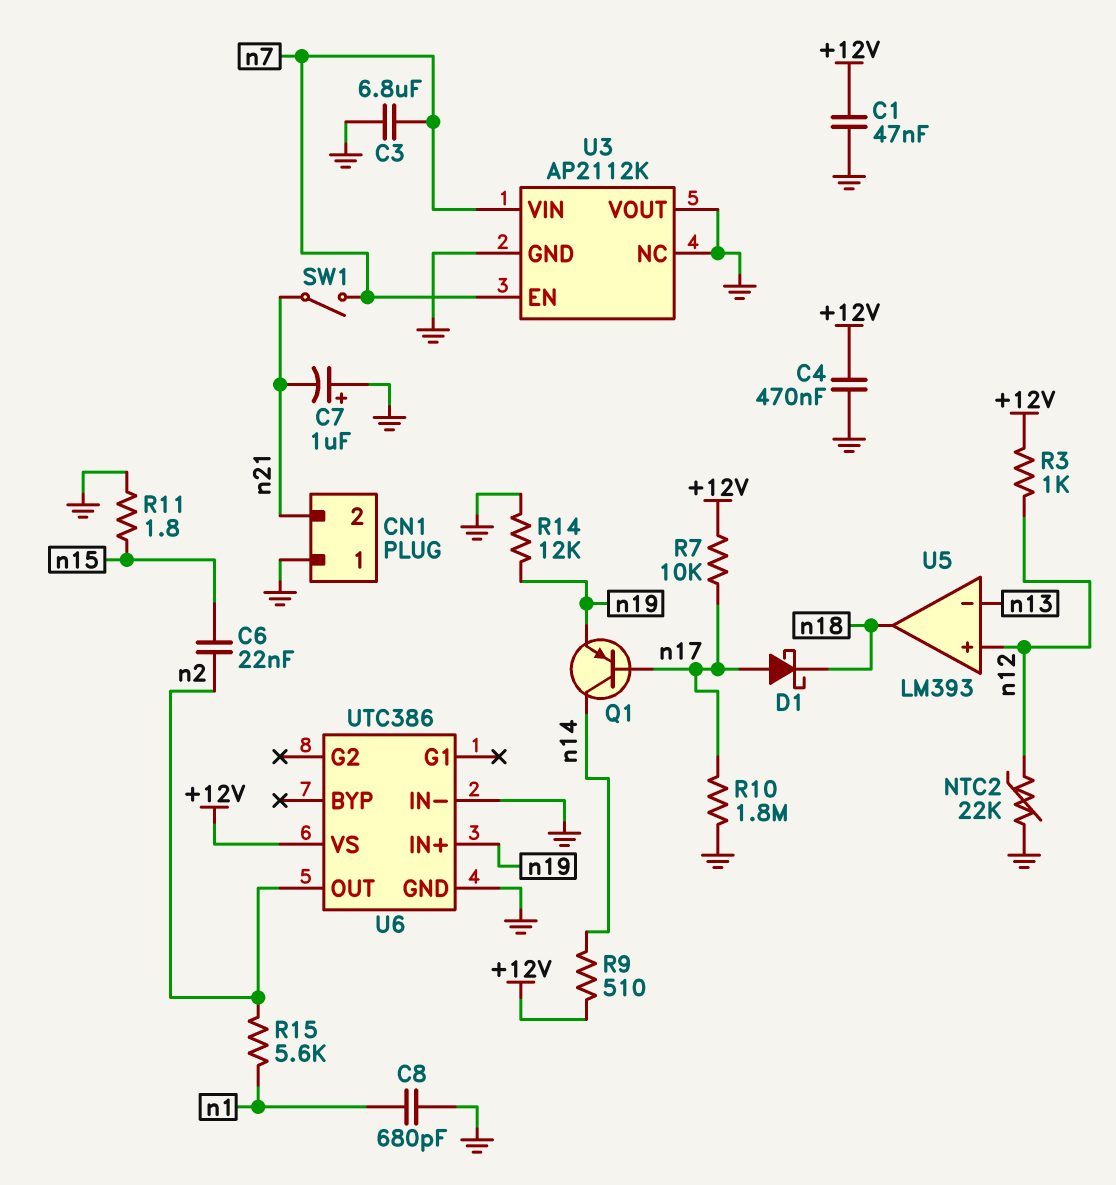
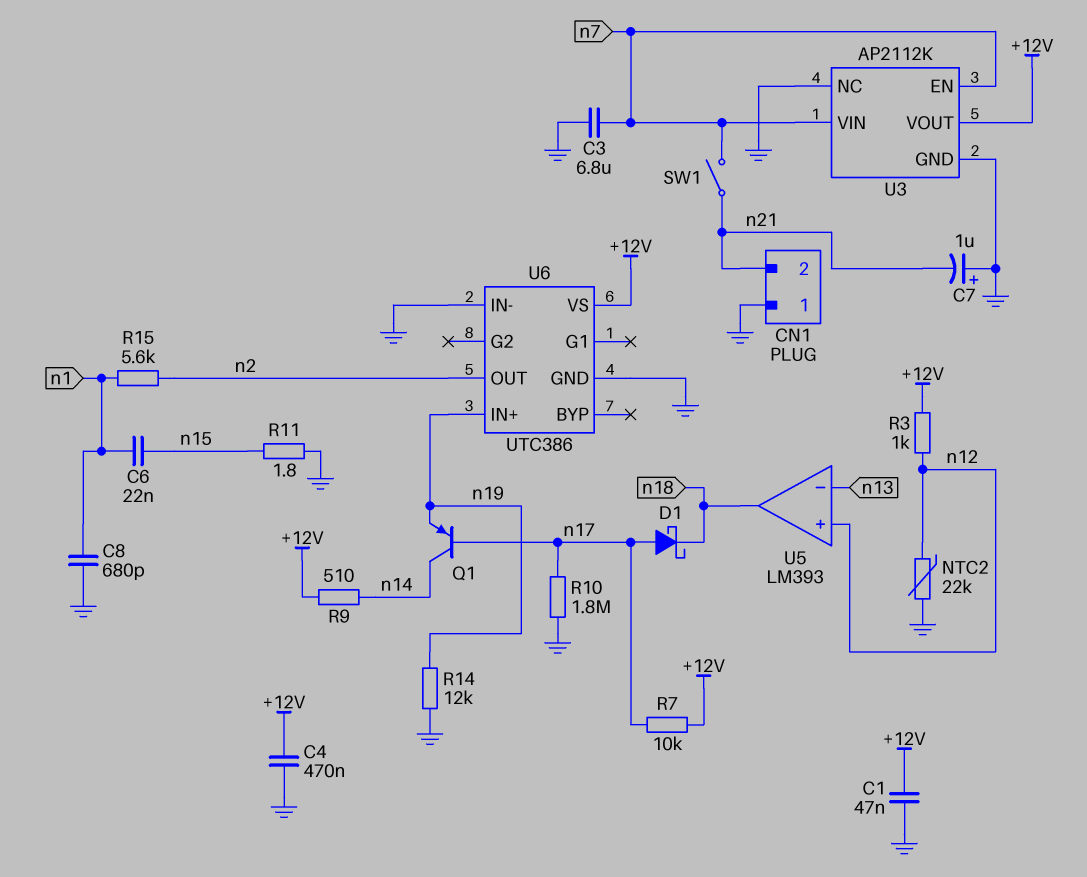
C6: 22nF (n2, n15) -> 22nF (n1, n15)
U3 pin VOUT: GND -> +12V

